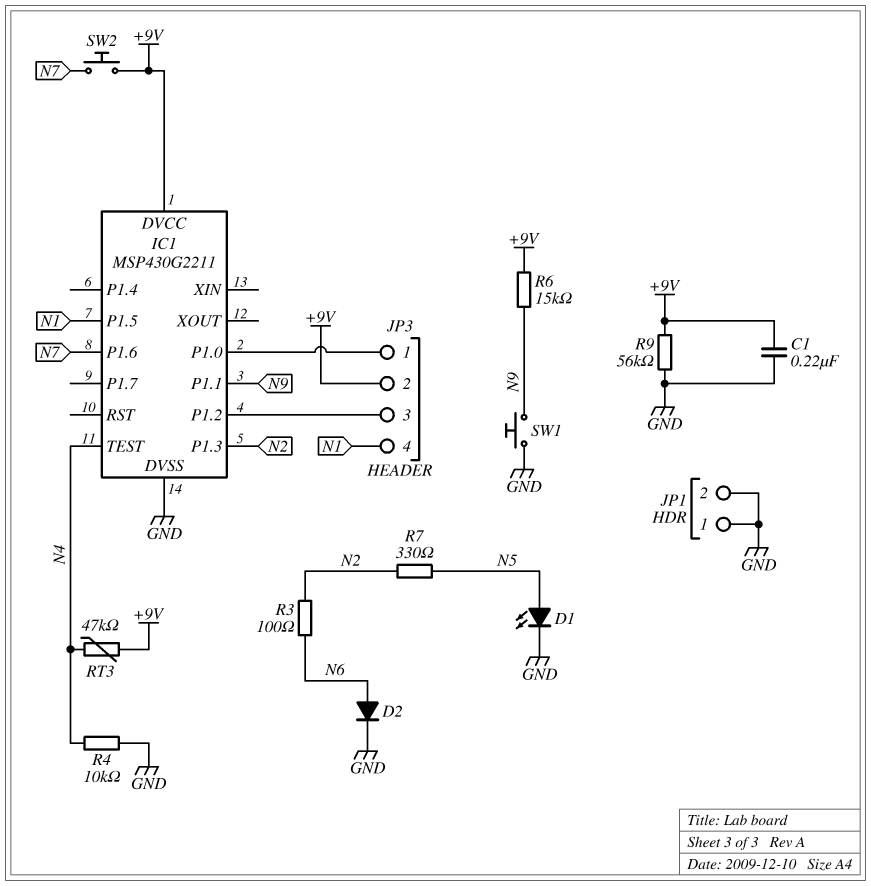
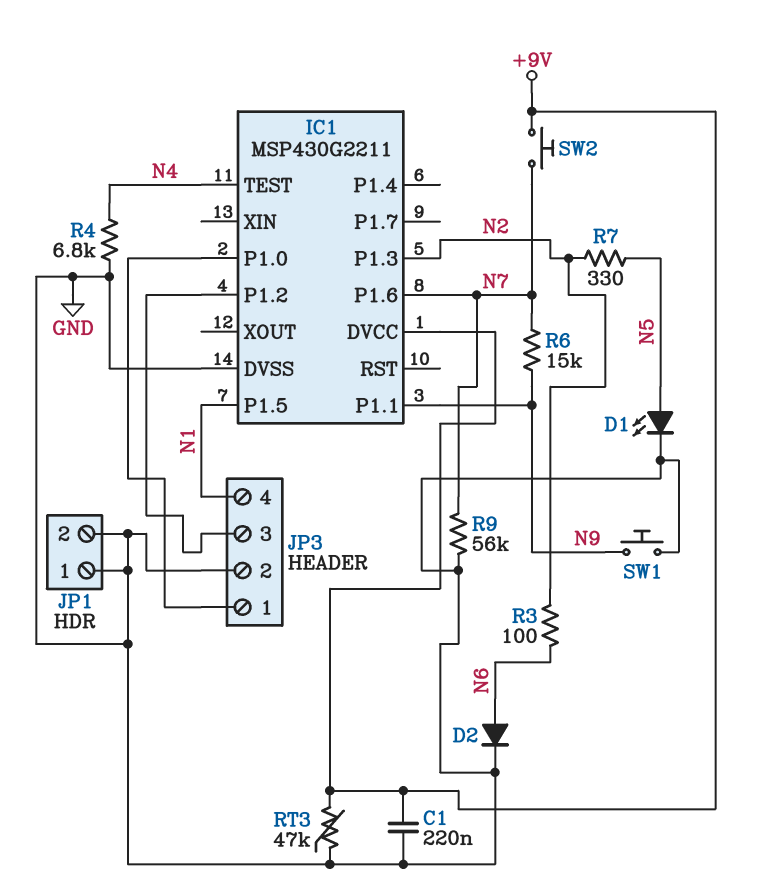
JP3 pin 2: +9V -> GND
R4: 10k (GND, N4) -> 6.8k (GND, N4)
R6: 15k (+9V, N9) -> 15k (N7, N9)
R9: 56k (+9V, GND) -> 56k (GND, N7)
RT3: 47k (+9V, N4) -> 47k (+9V, GND)

